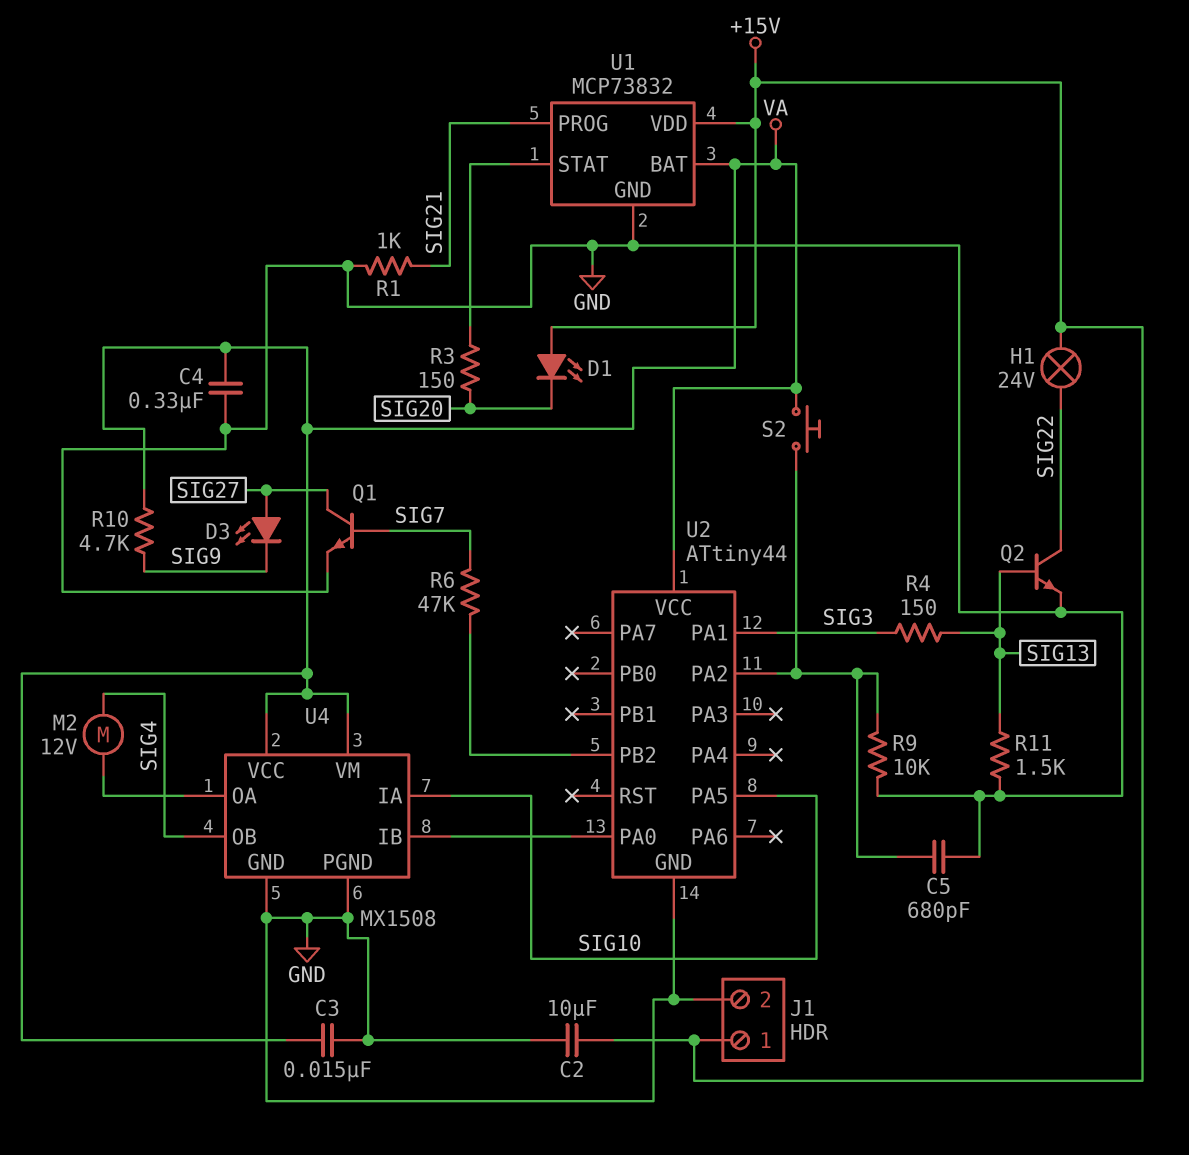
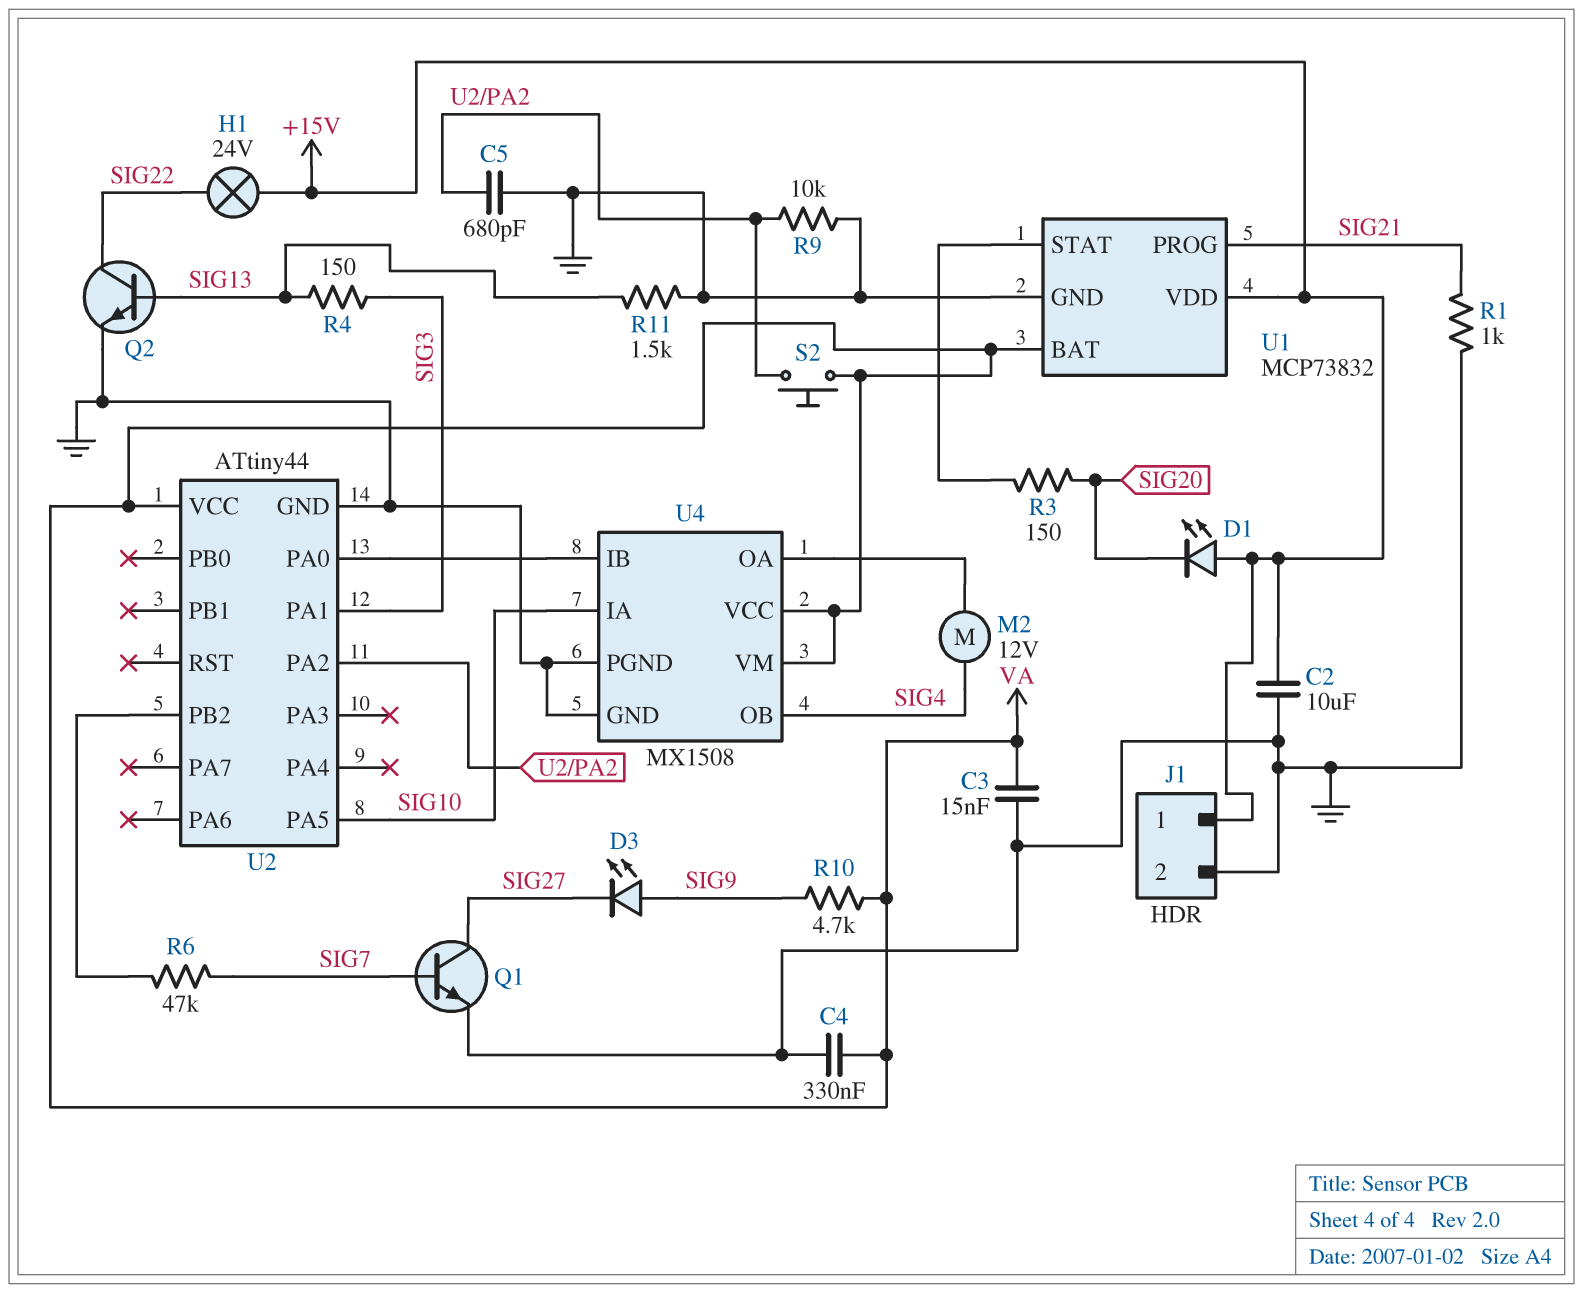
D3: LED (A SIG27, K SIG9) -> LED (A SIG9, K SIG27)

